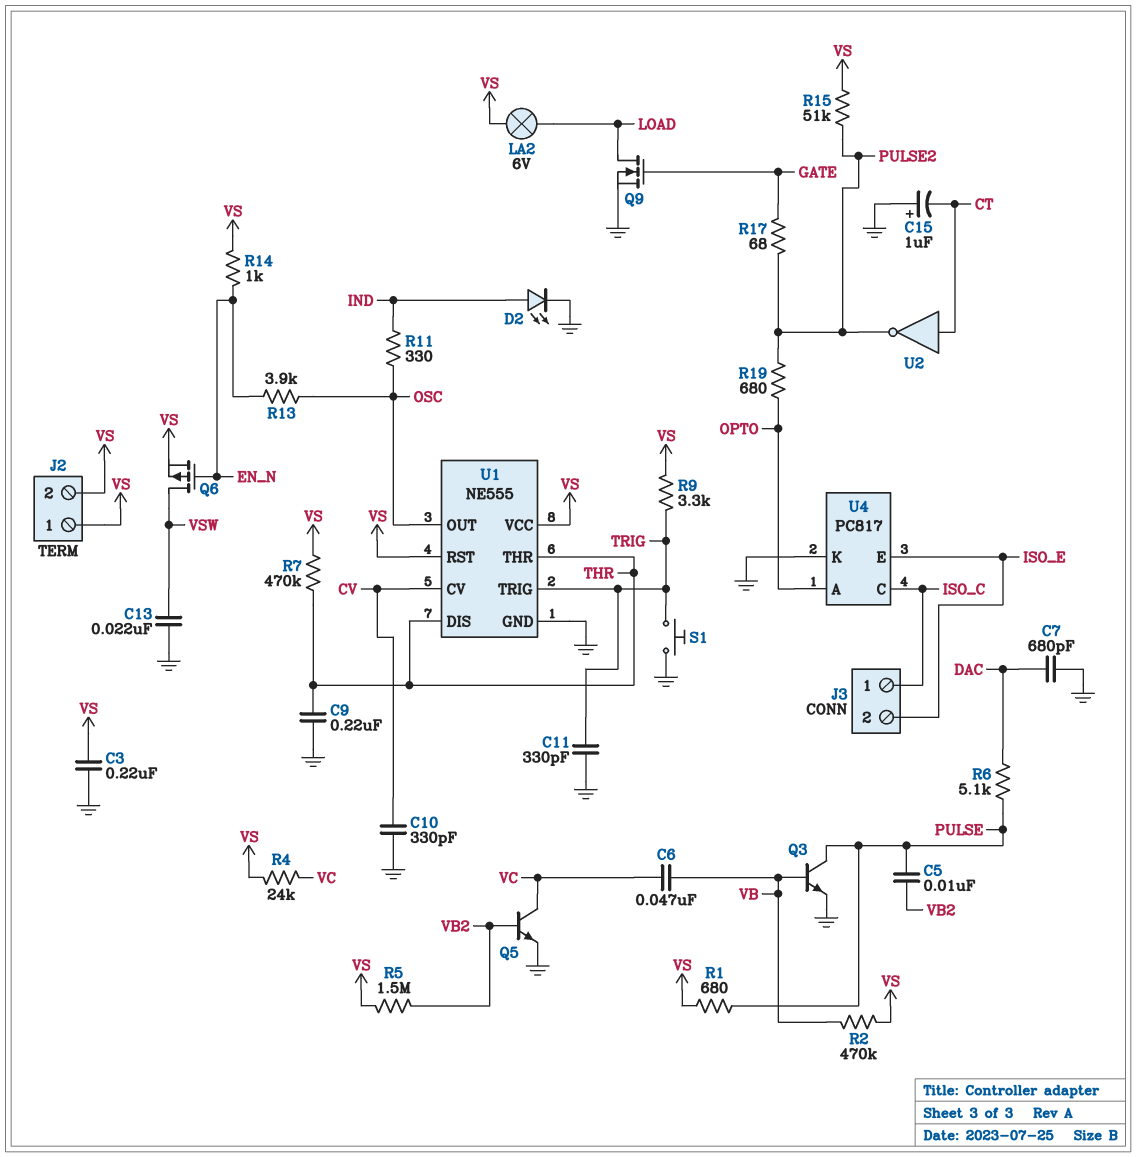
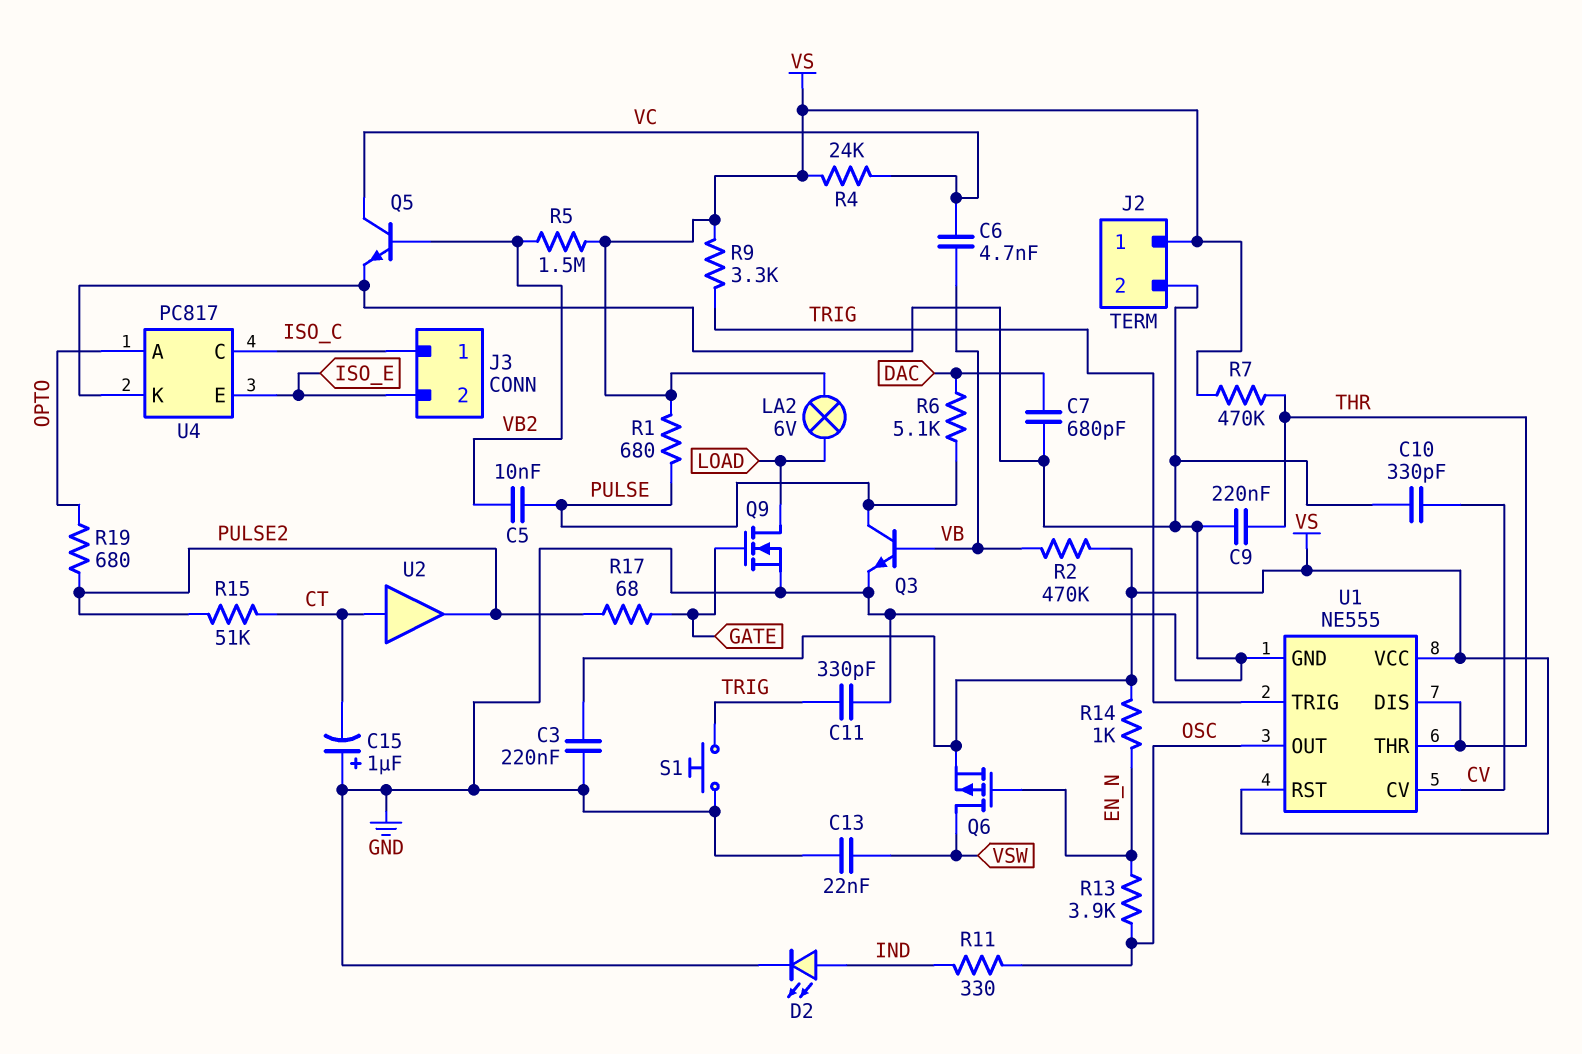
C6: 47nF (VB, VC) -> 4.7nF (VB, VC)
J2 pin 2: VS -> GND
R15: 51k (PULSE2, VS) -> 51k (CT, PULSE2)
U2: NOT (in CT, out PULSE2) -> buffer (in CT, out PULSE2)

